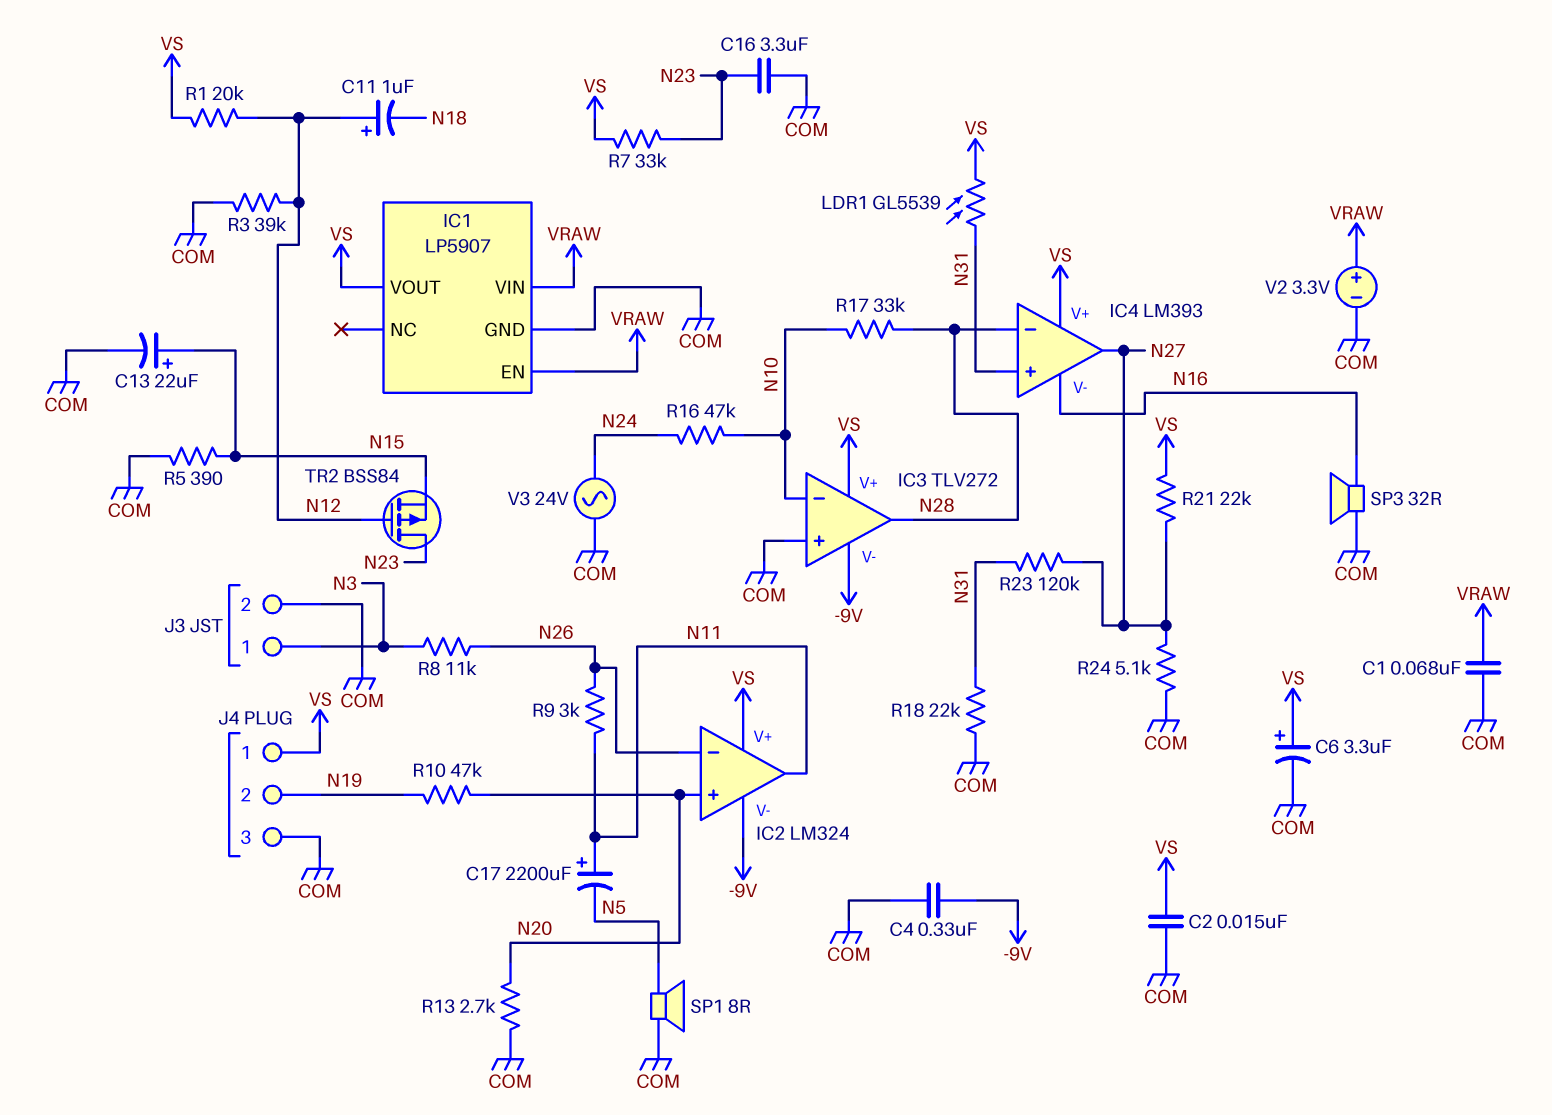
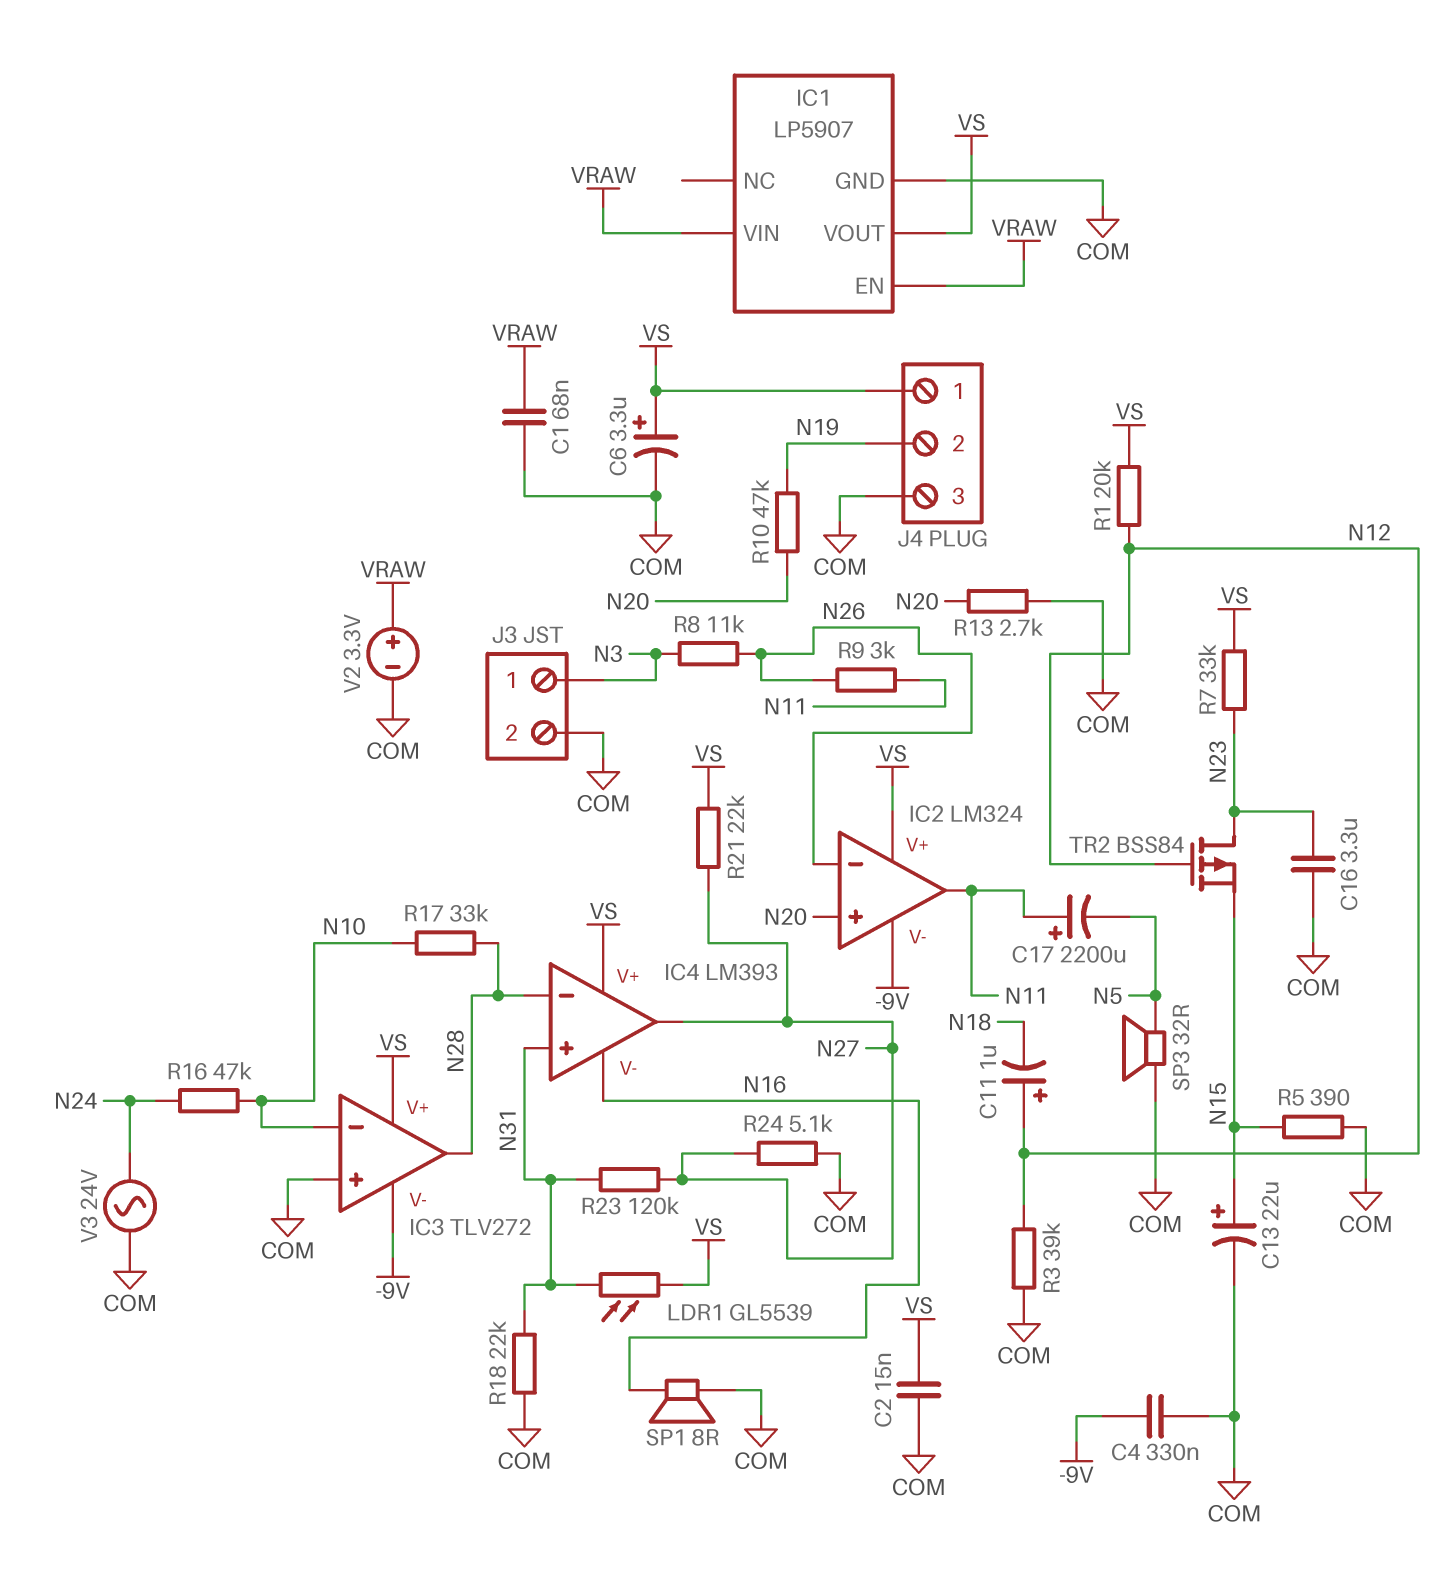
SP1: speaker 8R (COM, N5) -> speaker 8R (COM, N16)
SP3: speaker 32R (COM, N16) -> speaker 32R (COM, N5)

